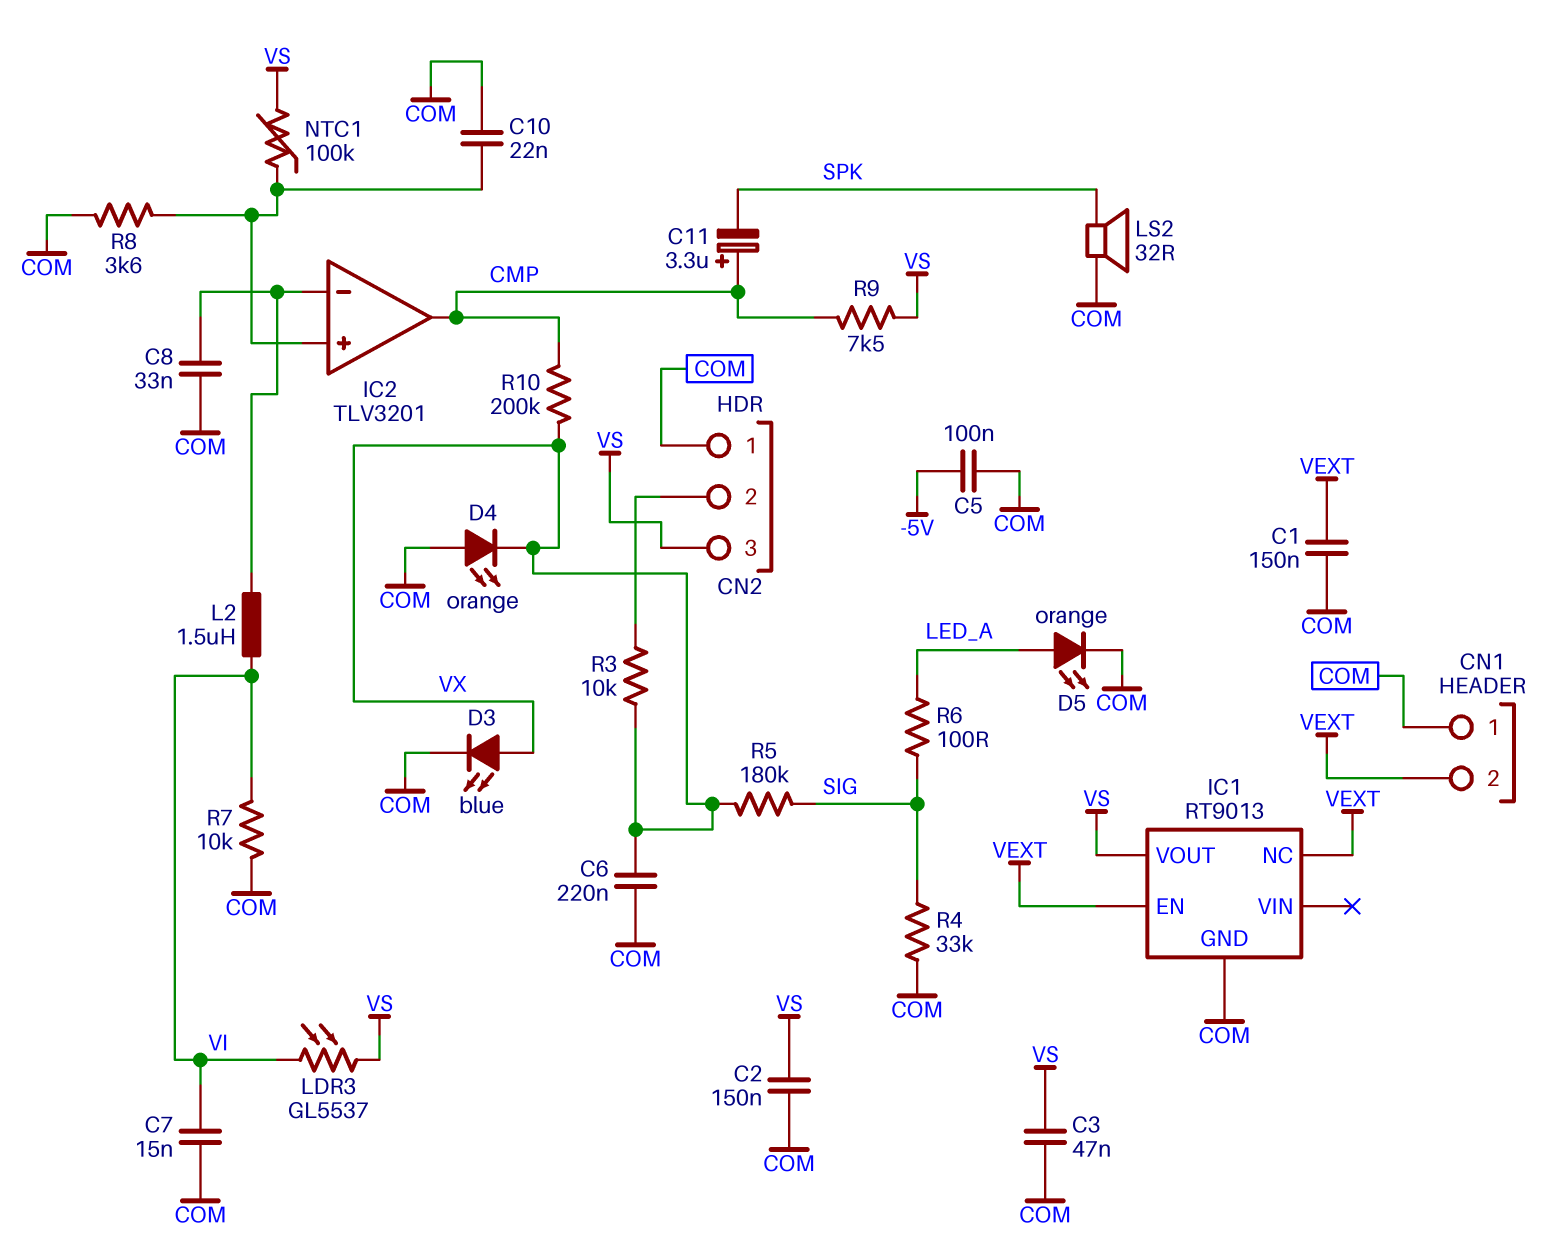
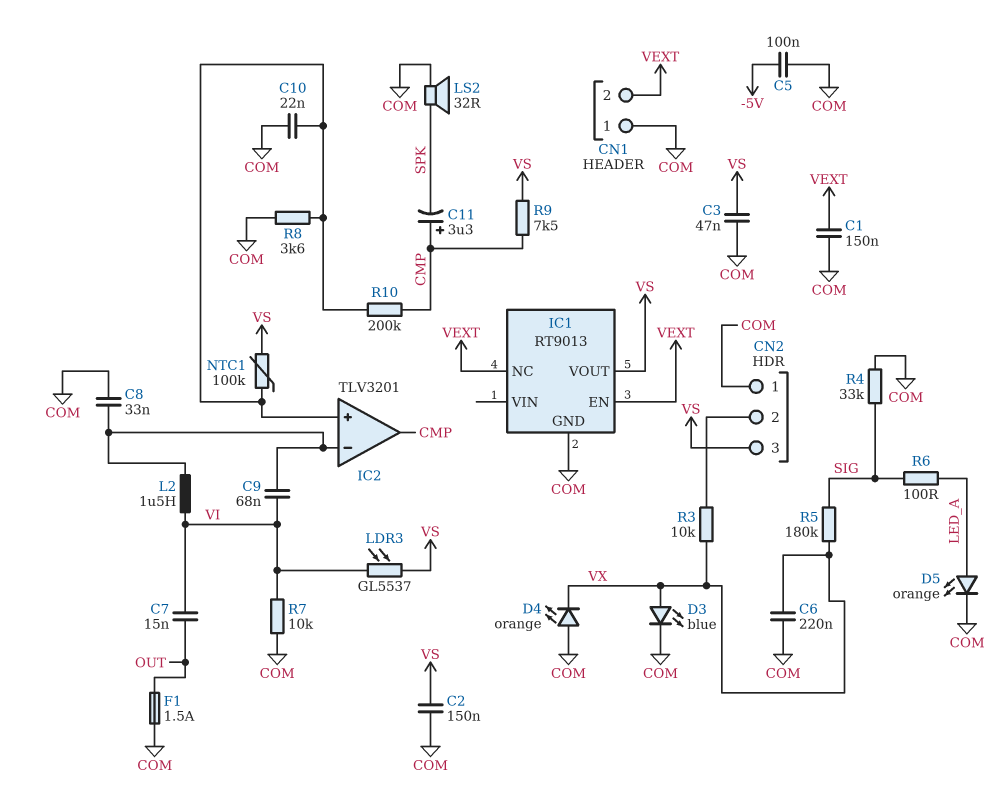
C7: 15nF (COM, VI) -> 15nF (OUT, VI)
C9: none -> 68nF (IC2/in-, VI)
F1: none -> 1.5A (COM, OUT)
R10: 200k (CMP, VX) -> 200k (CMP, IC2/in+)

